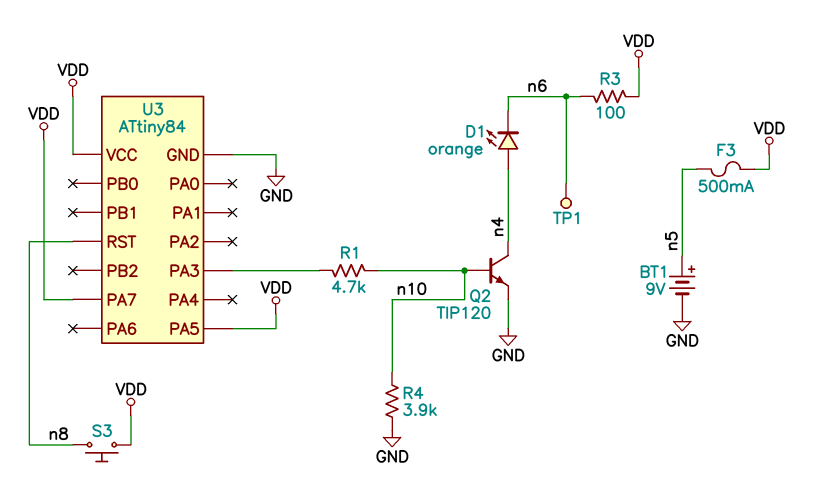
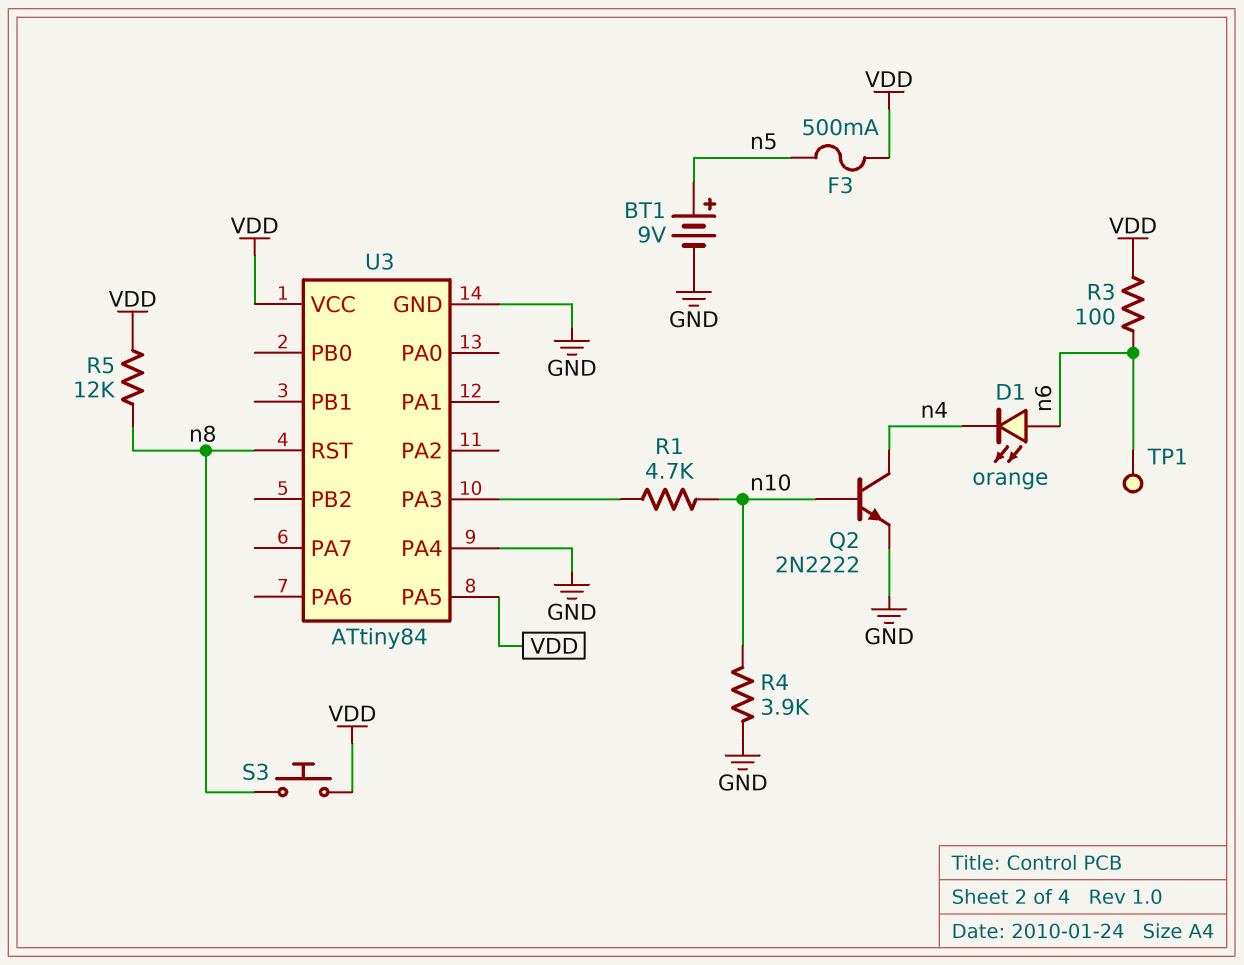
D1: LED orange (A n4, K n6) -> LED orange (A n6, K n4)
Q2: NPN TIP120 (B n10, C n4, E GND) -> NPN 2N2222 (B n10, C n4, E GND)
R5: none -> 12k (VDD, n8)
U3 pin PA4: none -> GND
U3 pin PA7: VDD -> none

